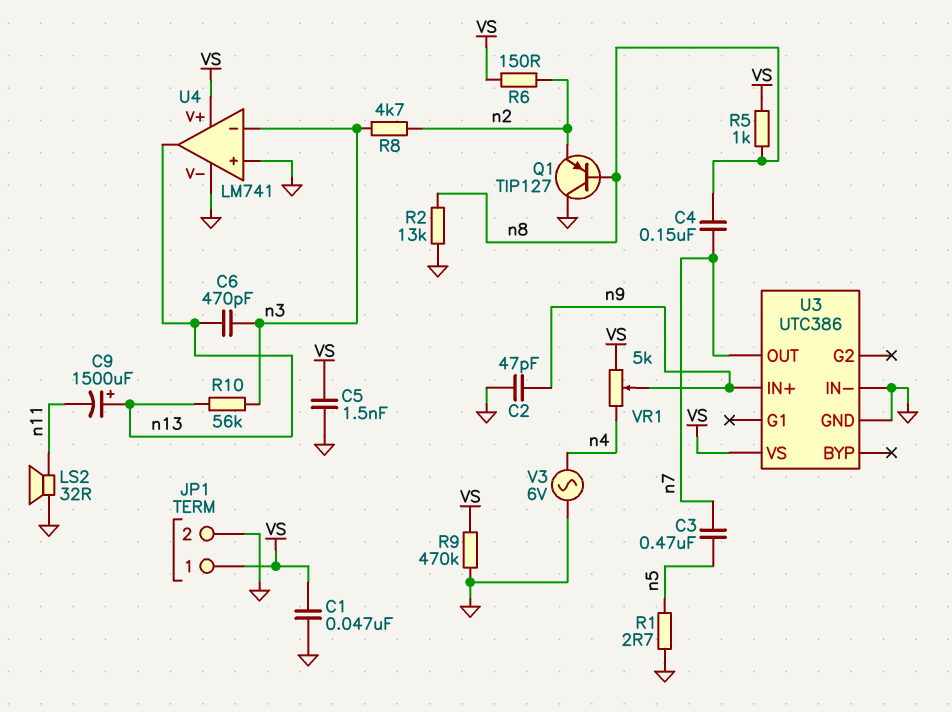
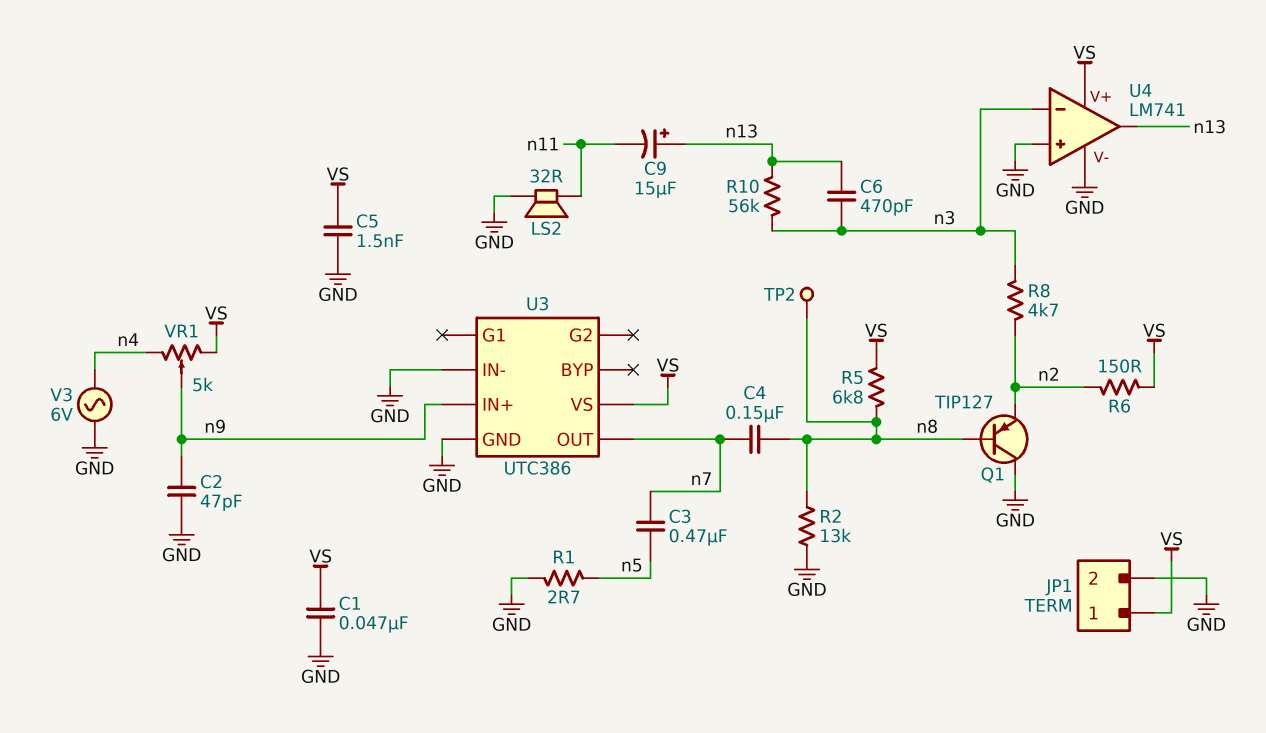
C9: 1500uF (plus n13, minus n11) -> 15uF (plus n13, minus n11)
R5: 1k (VS, n8) -> 6.8k (VS, n8)
R9: 470k (GND, VS) -> none
TP2: none -> test point (n8)

